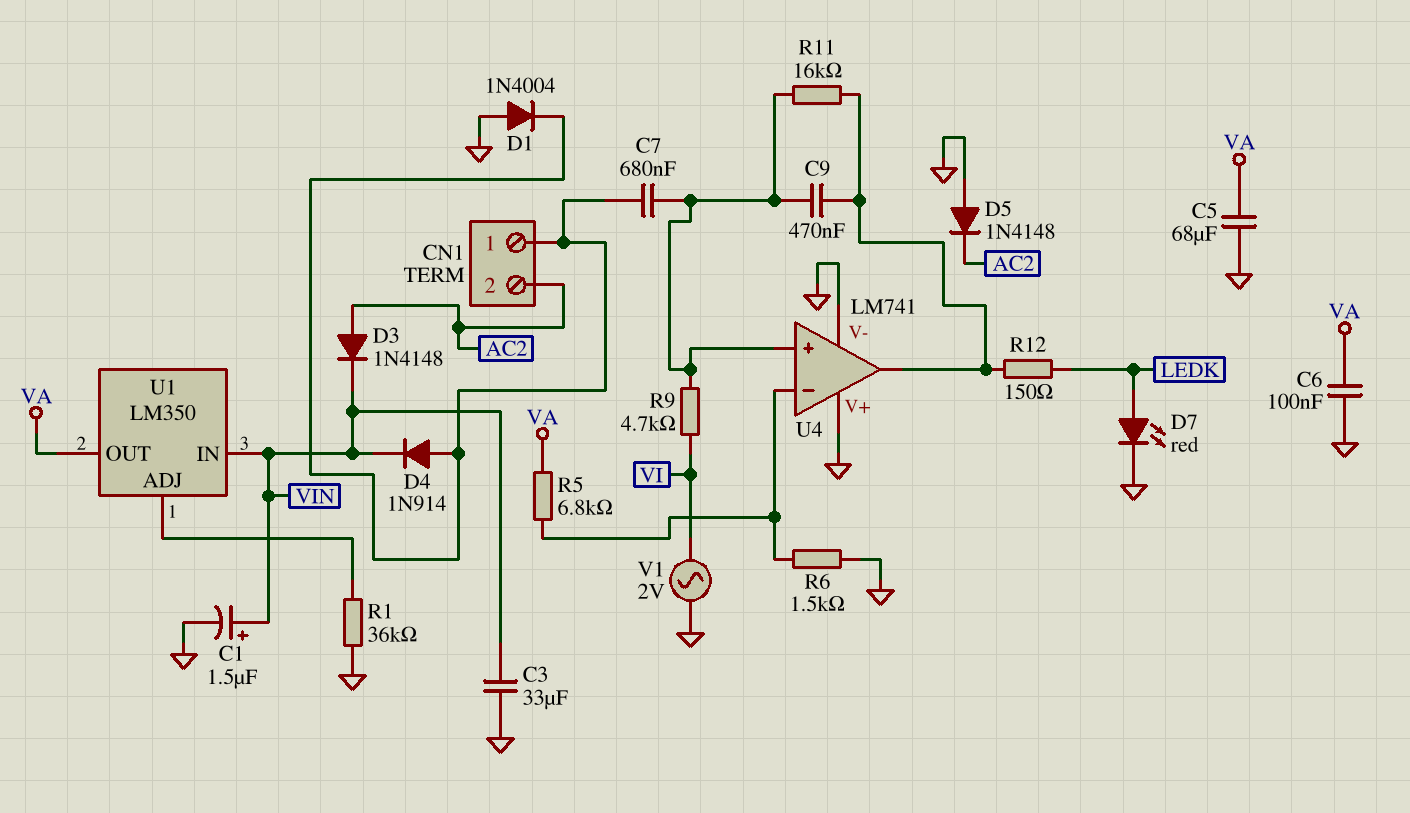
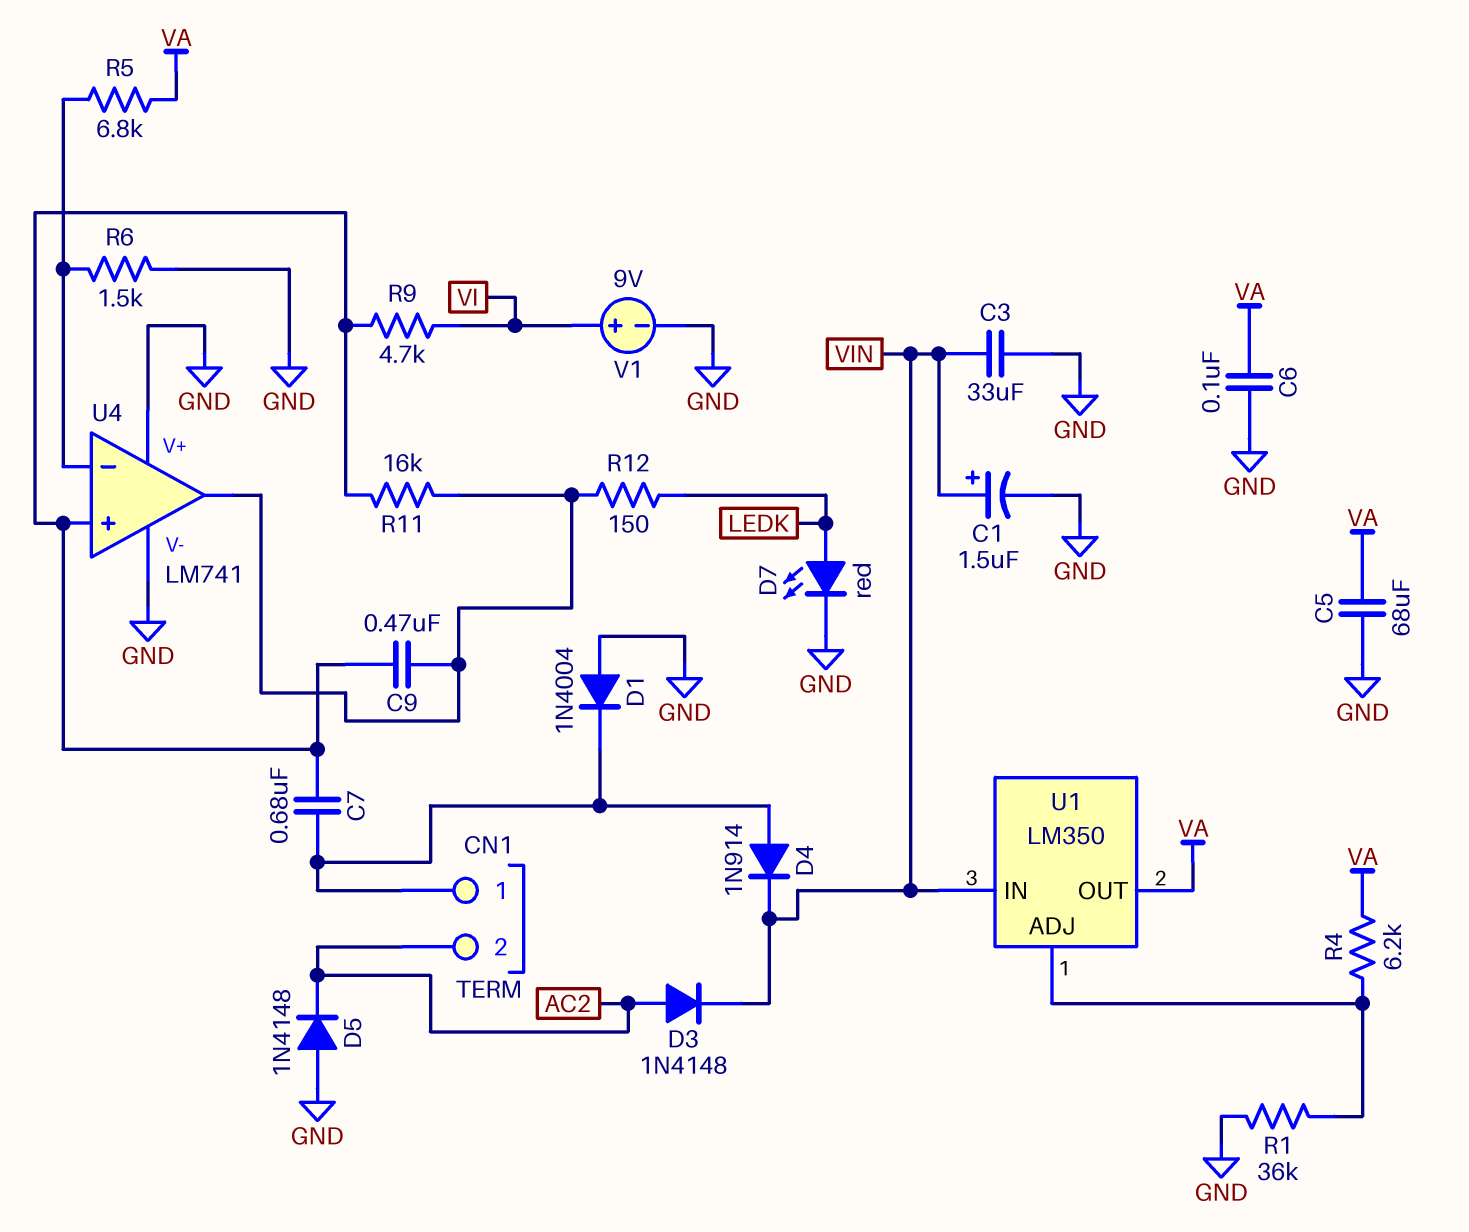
R4: none -> 6.2k (U1/ADJ, VA)
V1: AC 2V (GND, VI) -> 9V (plus VI, minus GND)

